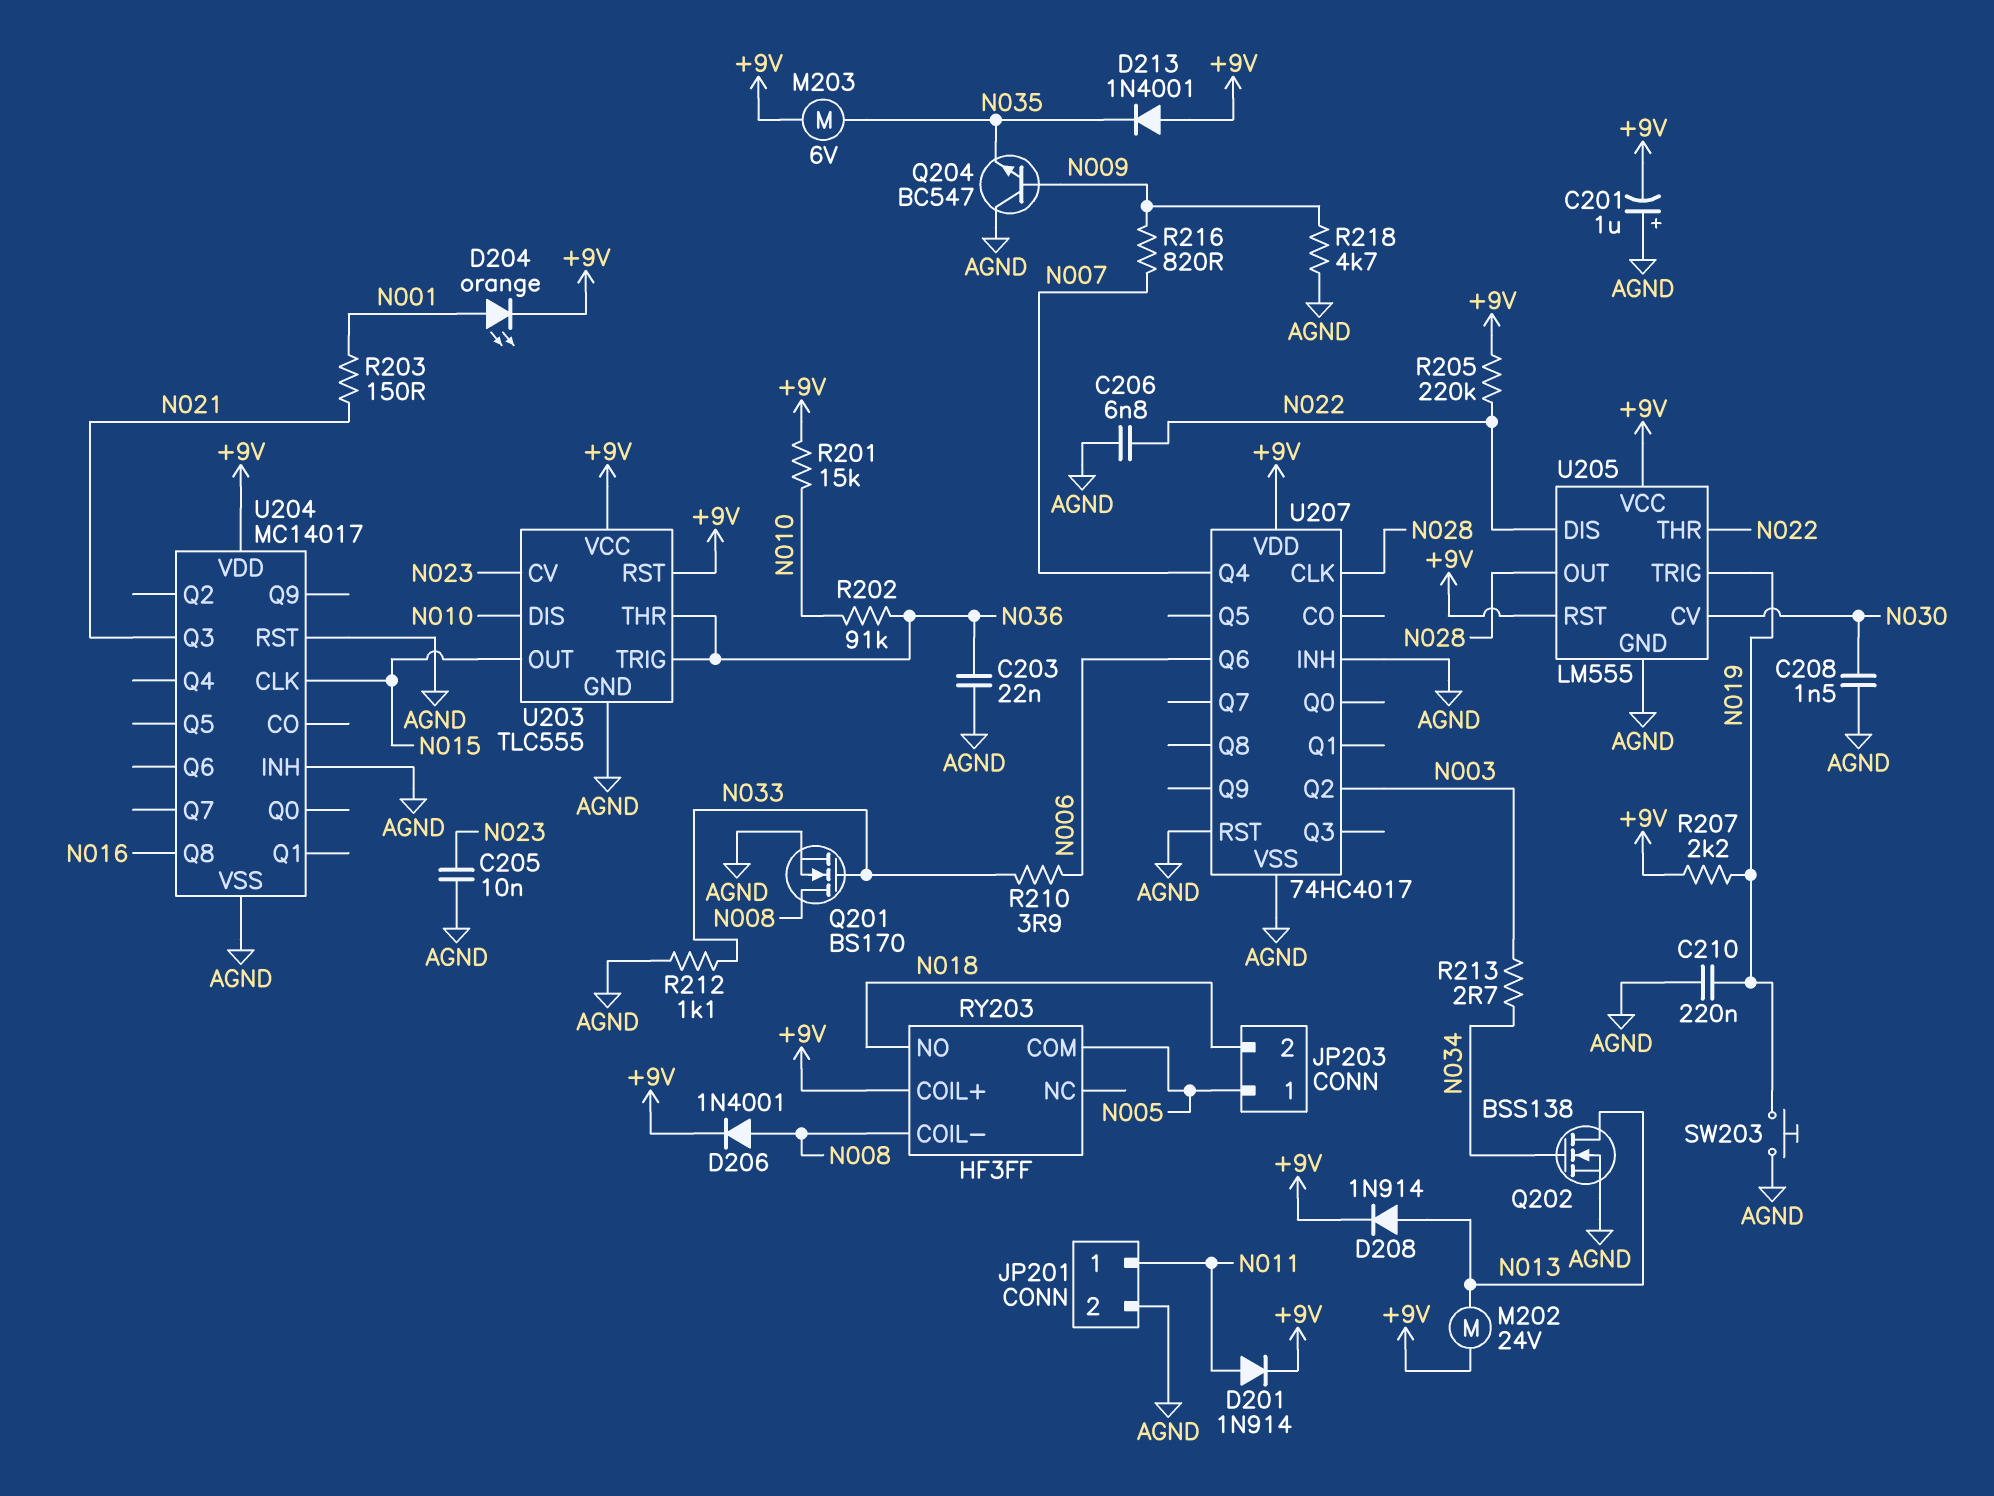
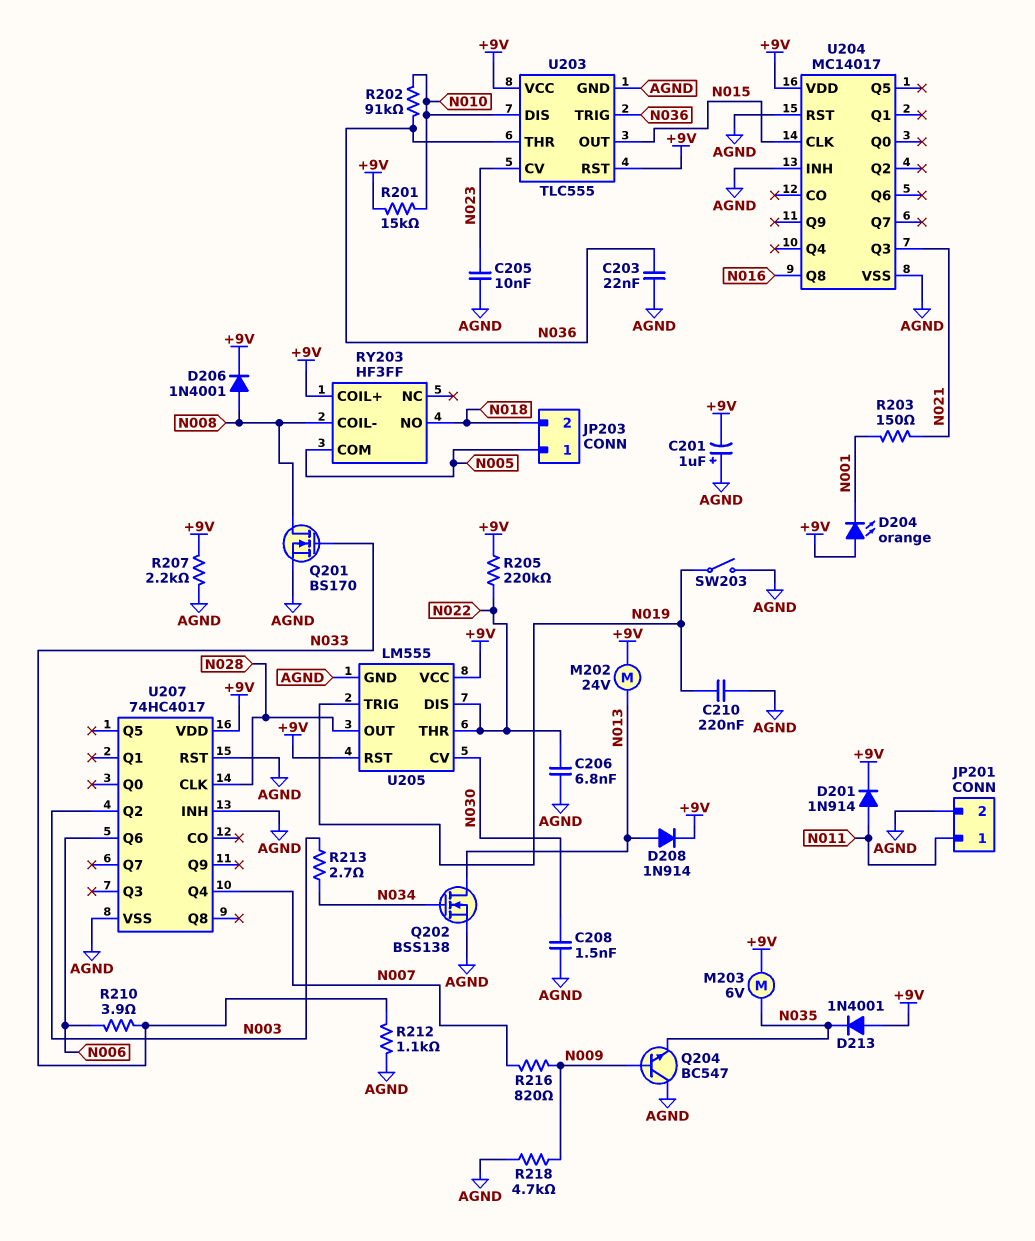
D204: LED orange (A N001, K +9V) -> LED orange (A +9V, K N001)
R207: 2.2k (+9V, N019) -> 2.2k (+9V, AGND)
SW203: button (AGND, N019) -> switch (AGND, N019)

